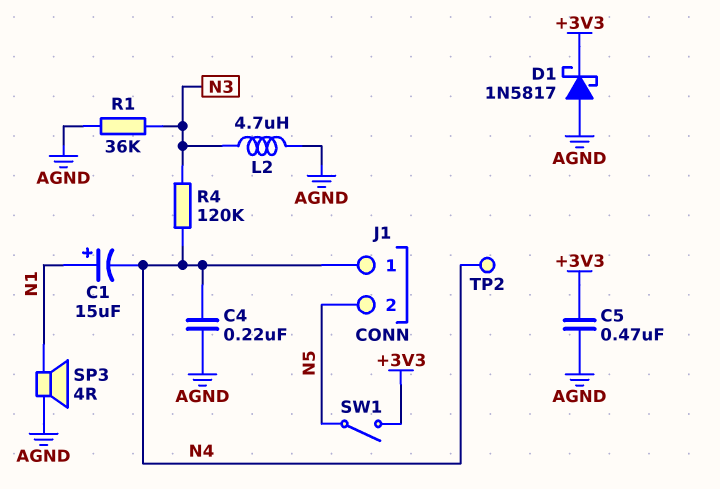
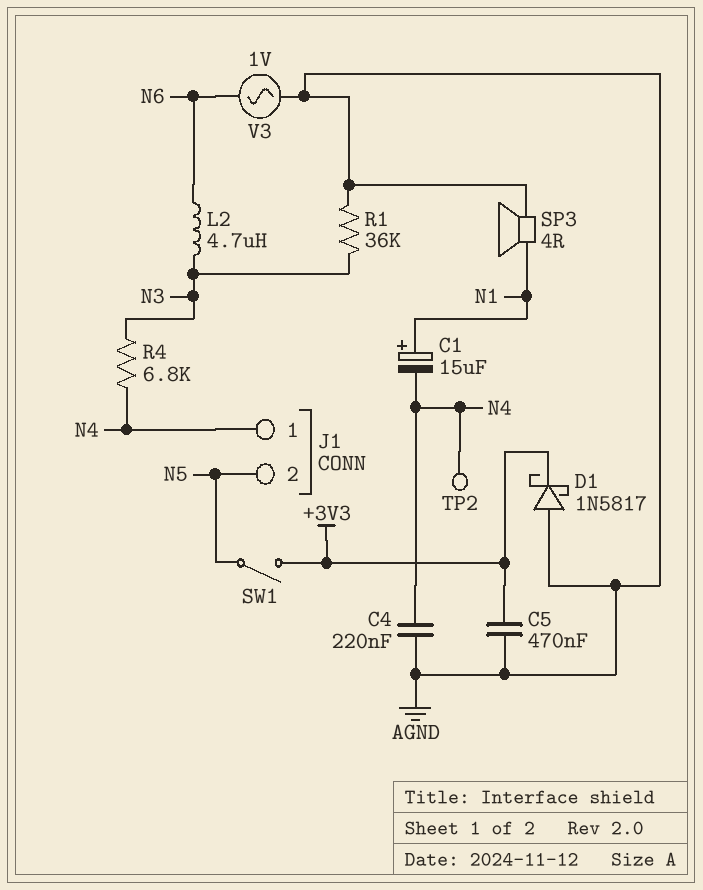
L2: 4.7uH (AGND, N3) -> 4.7uH (N3, N6)
R4: 120k (N3, N4) -> 6.8k (N3, N4)
V3: none -> AC 1V (AGND, N6)

